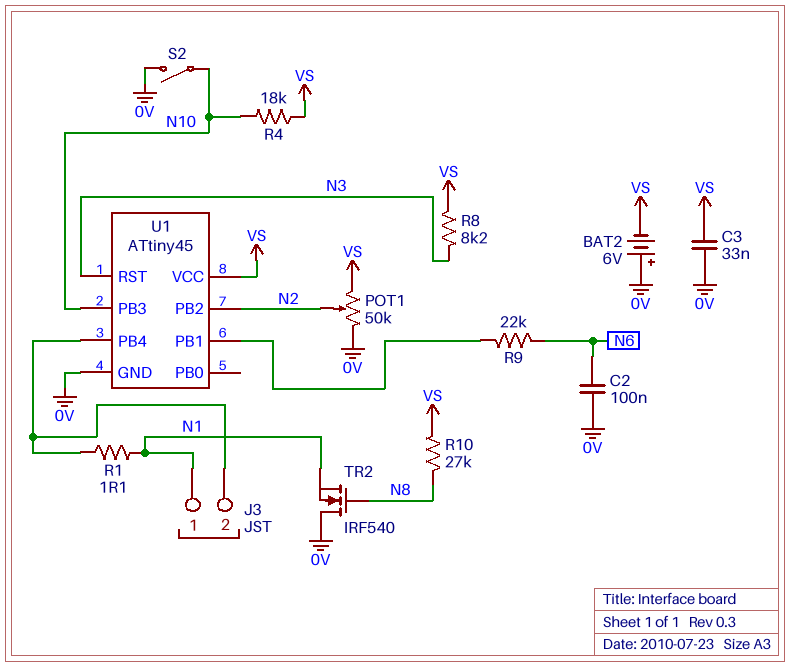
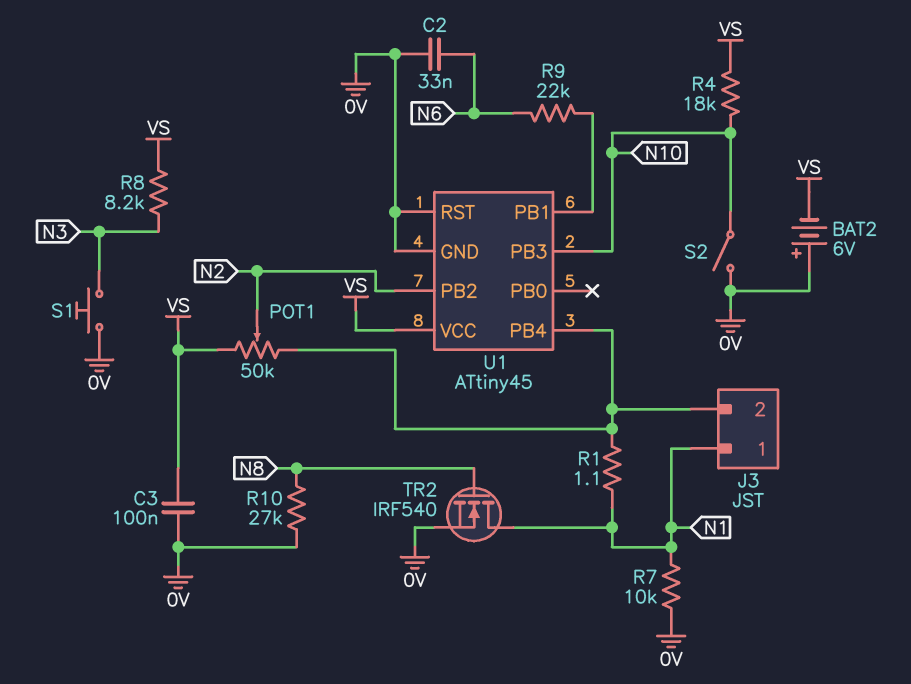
C2: 100nF (0V, N6) -> 33nF (0V, N6)
C3: 33nF (0V, VS) -> 100nF (0V, VS)
POT1: 50k (0V, VS, wiper N2) -> 50k (J3/2, VS, wiper N2)
R7: none -> 10k (0V, N1)
R10: 27k (N8, VS) -> 27k (0V, N8)
S1: none -> button (0V, N3)
TR2: NMOS IRF540 (G N8, D 0V, S N1) -> NMOS IRF540 (G N8, D N1, S 0V)
U1 pin RST: N3 -> 0V

